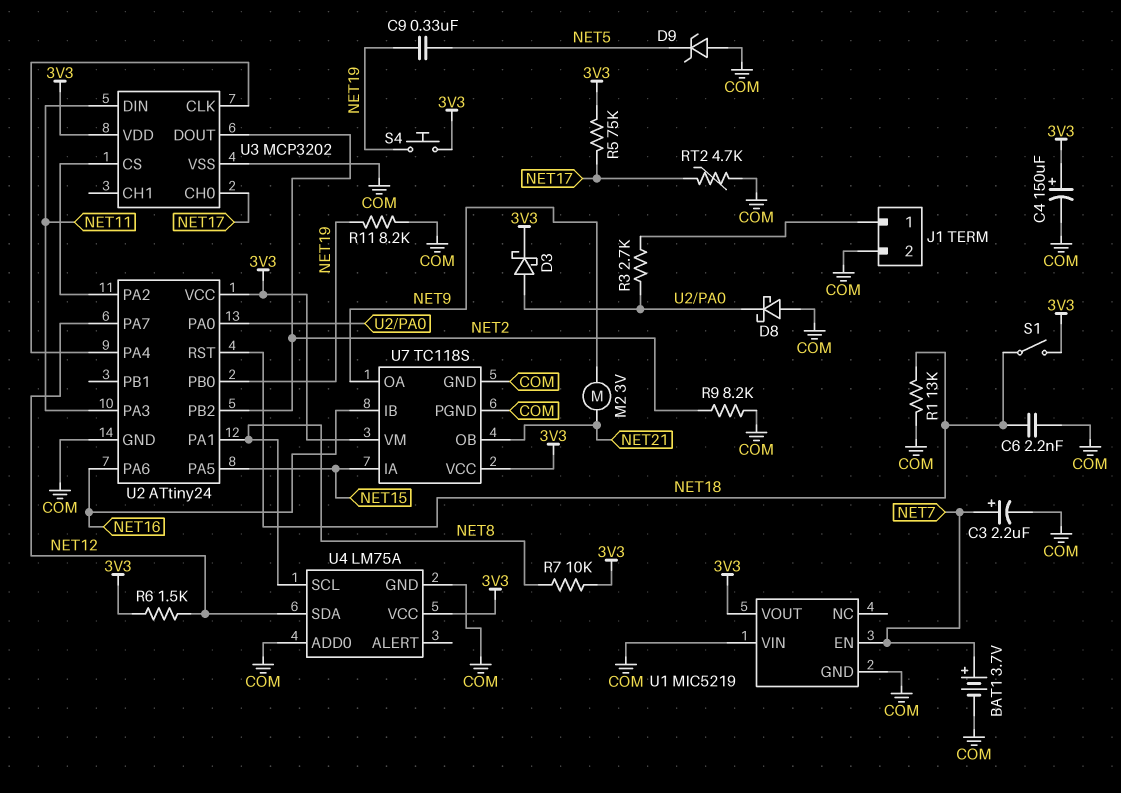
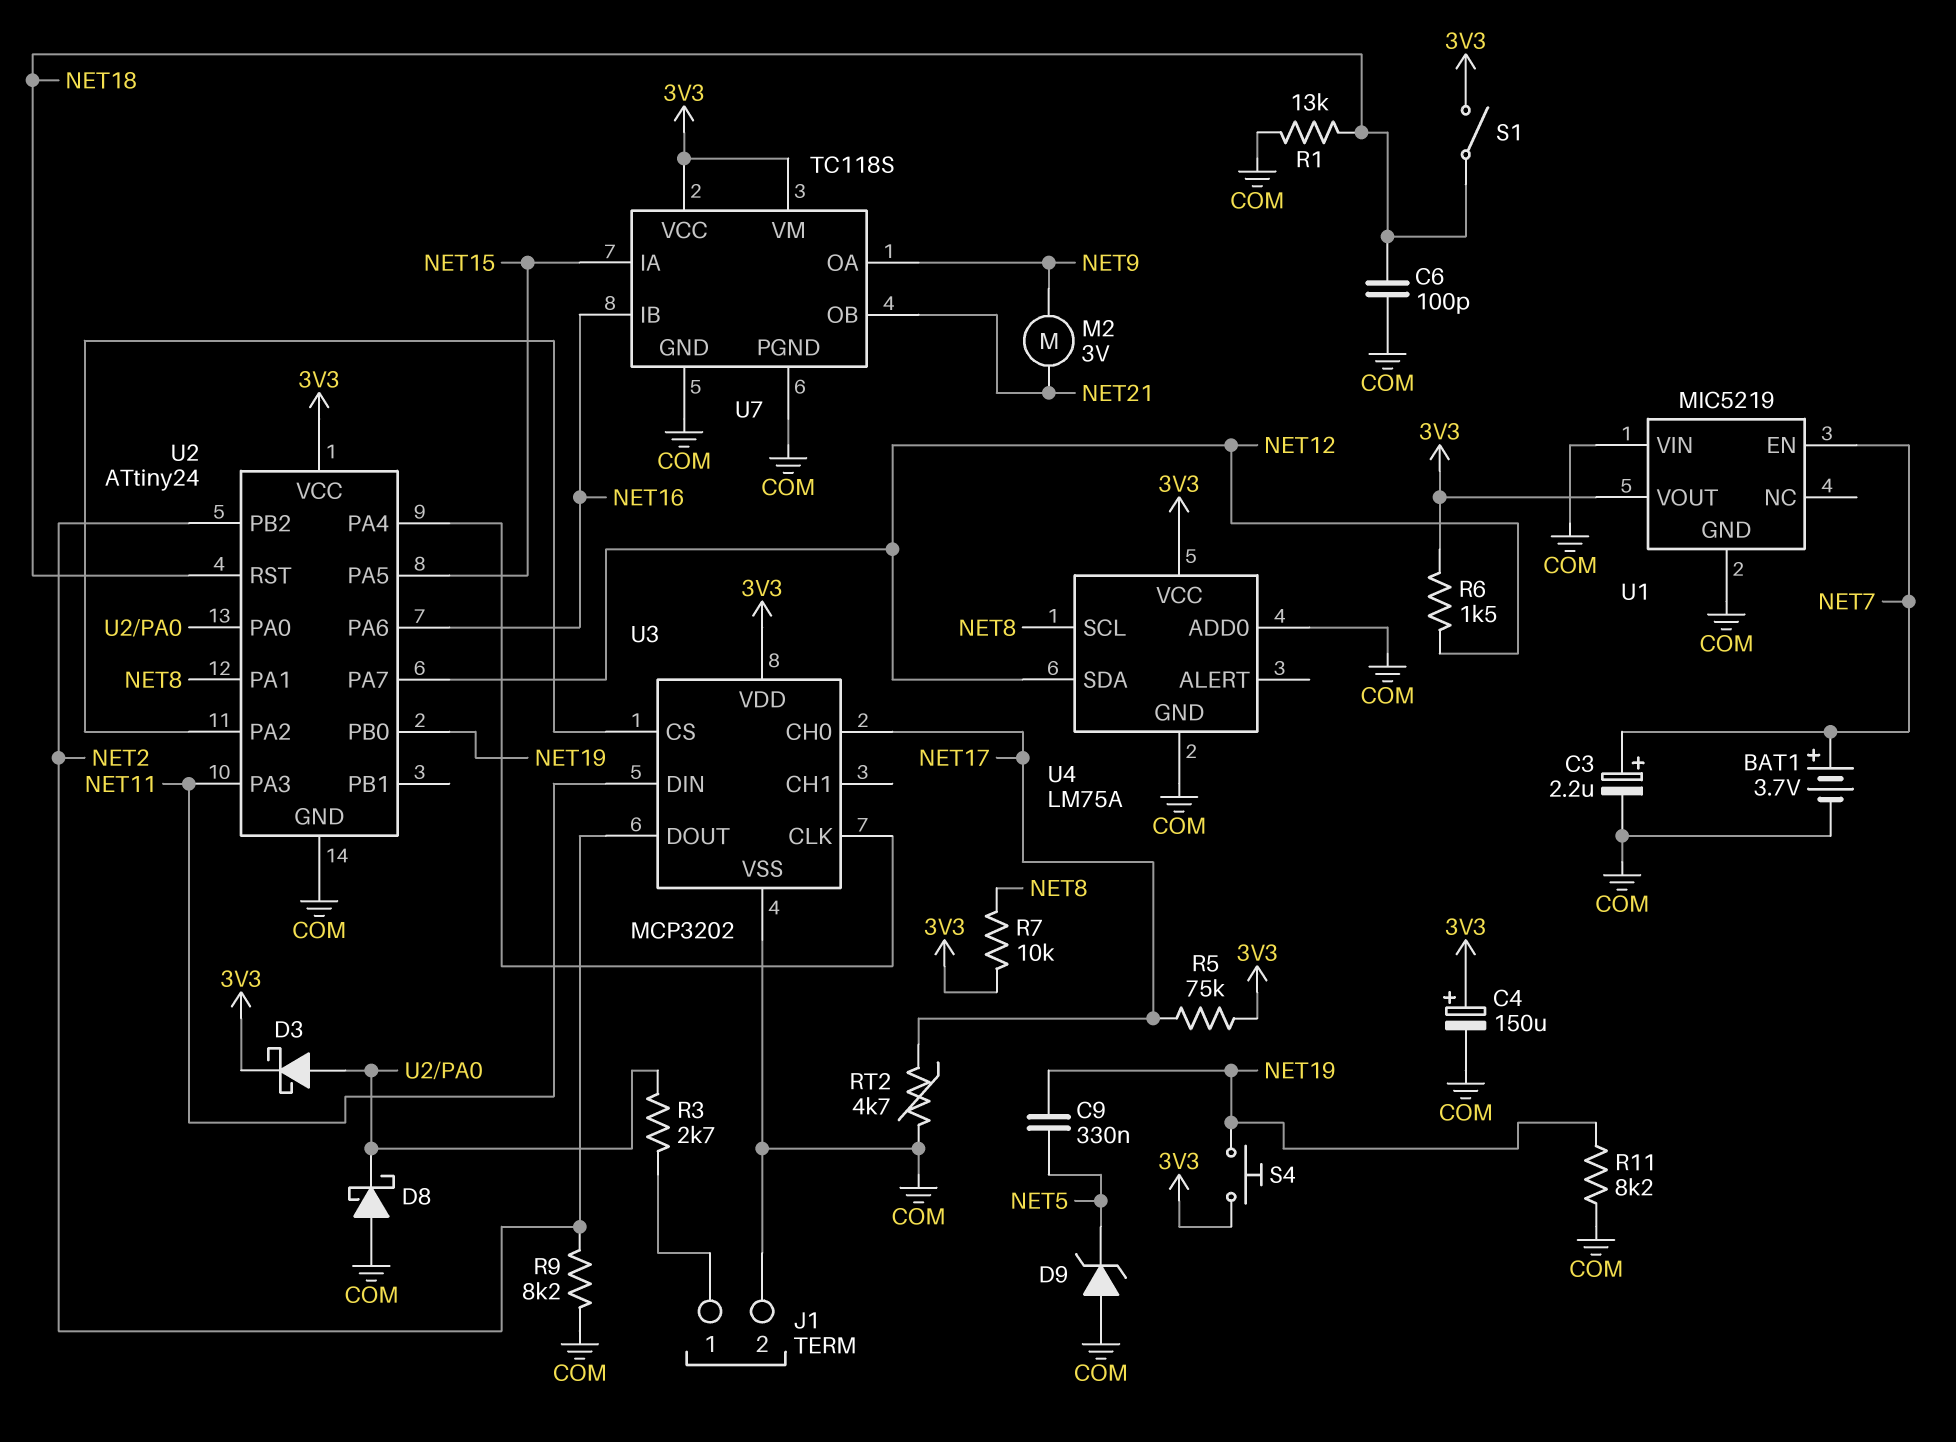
C6: 2.2nF (COM, NET18) -> 100pF (COM, NET18)

